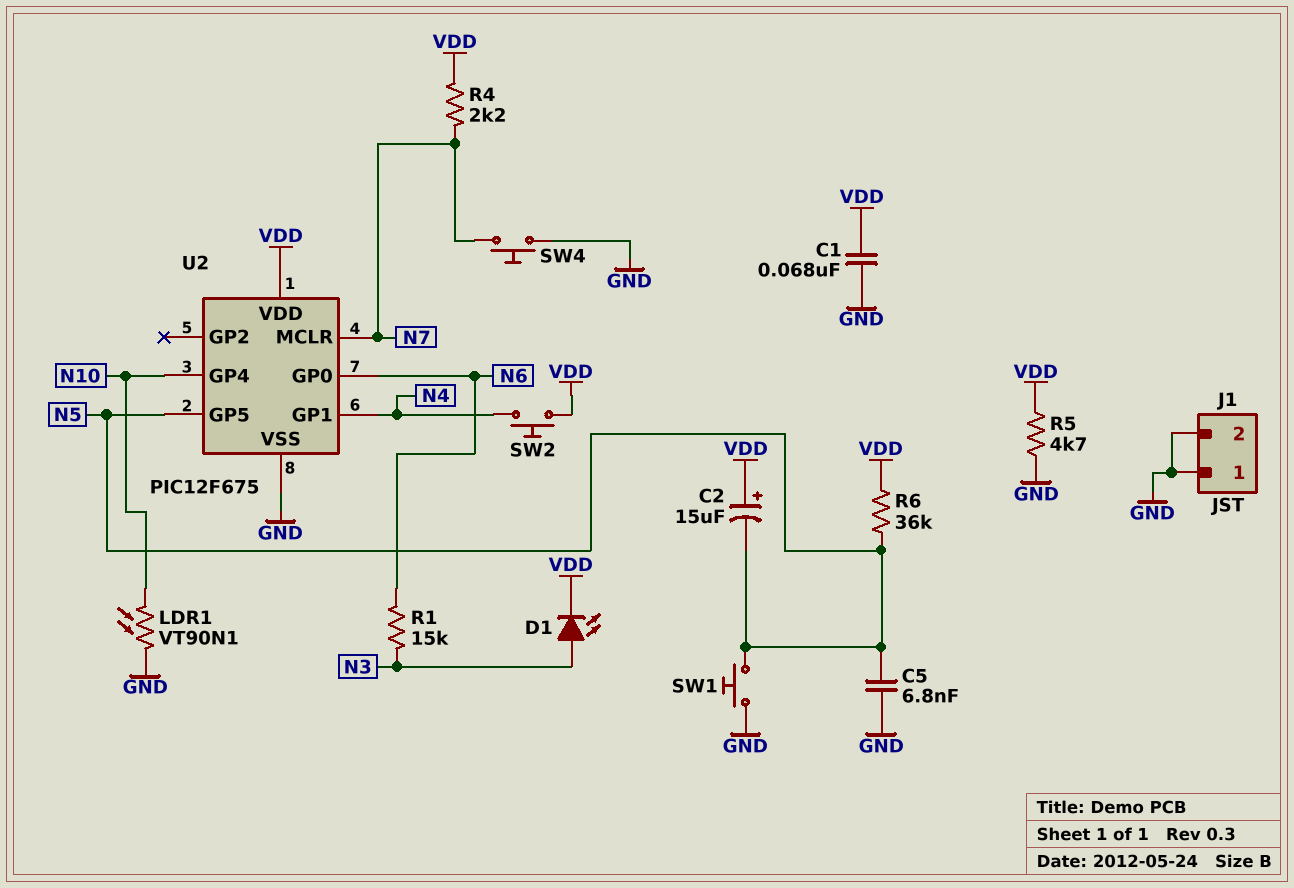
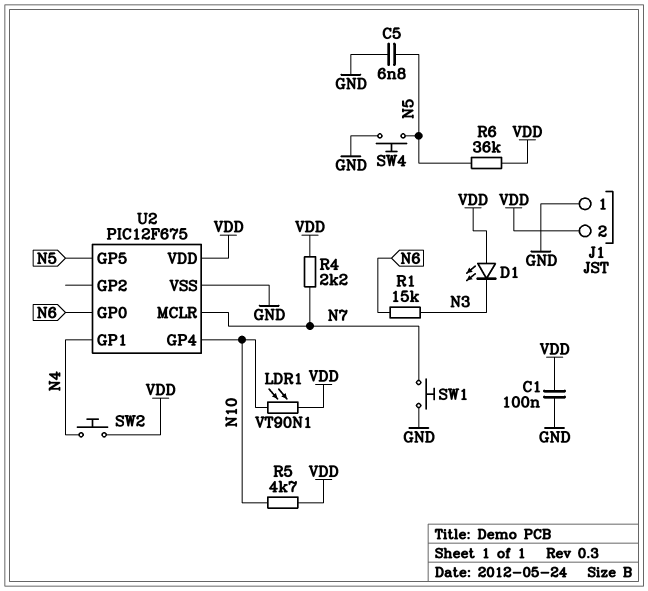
C1: 68nF (GND, VDD) -> 100nF (GND, VDD)
C2: 15uF (plus VDD, minus N5) -> none
D1: LED (A N3, K VDD) -> LED (A VDD, K N3)
J1 pin 2: GND -> VDD
LDR1: VT90N1 (GND, N10) -> VT90N1 (N10, VDD)
R5: 4.7k (GND, VDD) -> 4.7k (N10, VDD)
SW1: button (GND, N5) -> button (GND, N7)
SW4: button (GND, N7) -> button (GND, N5)

